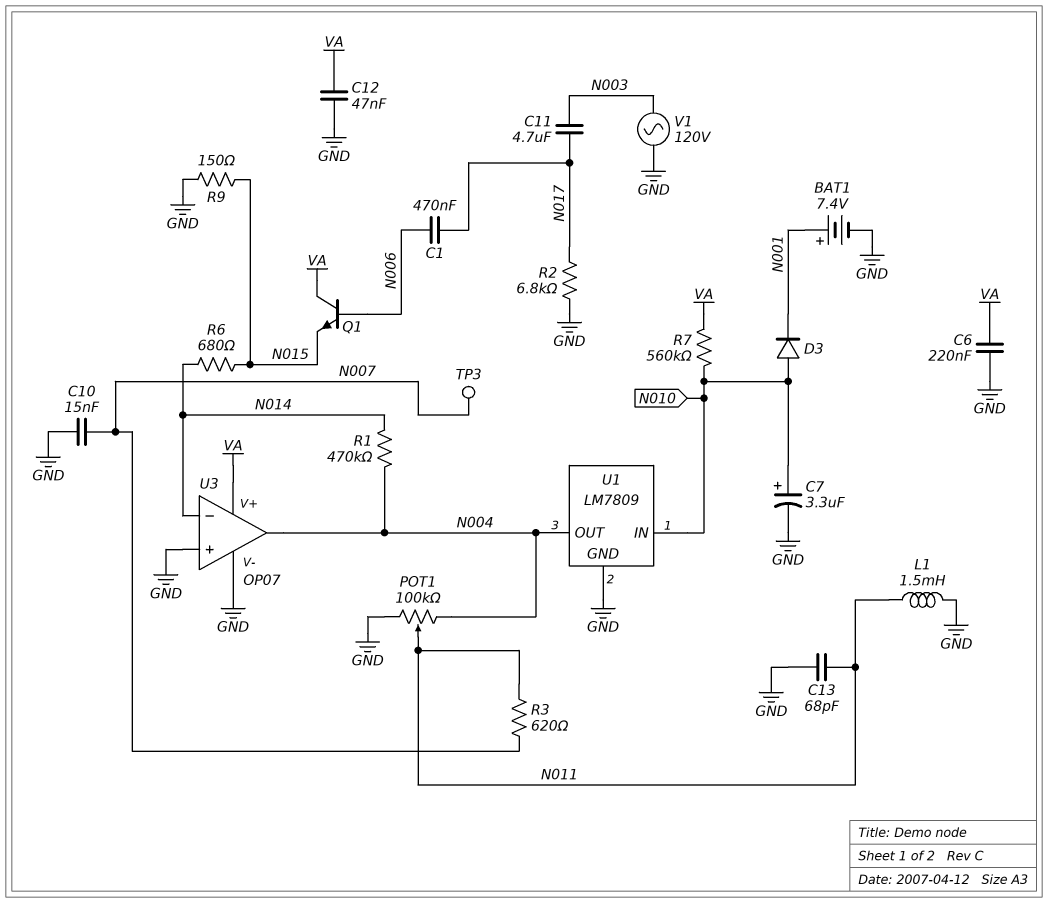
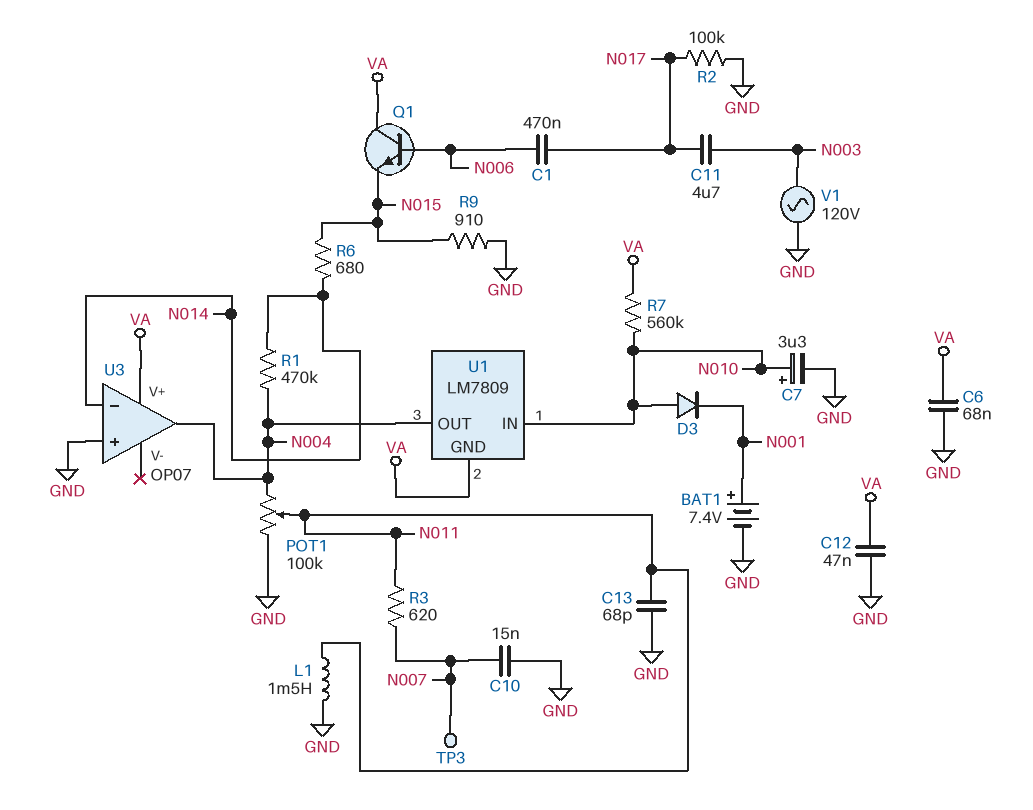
C6: 220nF (GND, VA) -> 68nF (GND, VA)
R2: 6.8k (GND, N017) -> 100k (GND, N017)
R9: 150 (GND, N015) -> 910 (GND, N015)
U1 pin GND: GND -> VA
U3 pin V-: GND -> none

